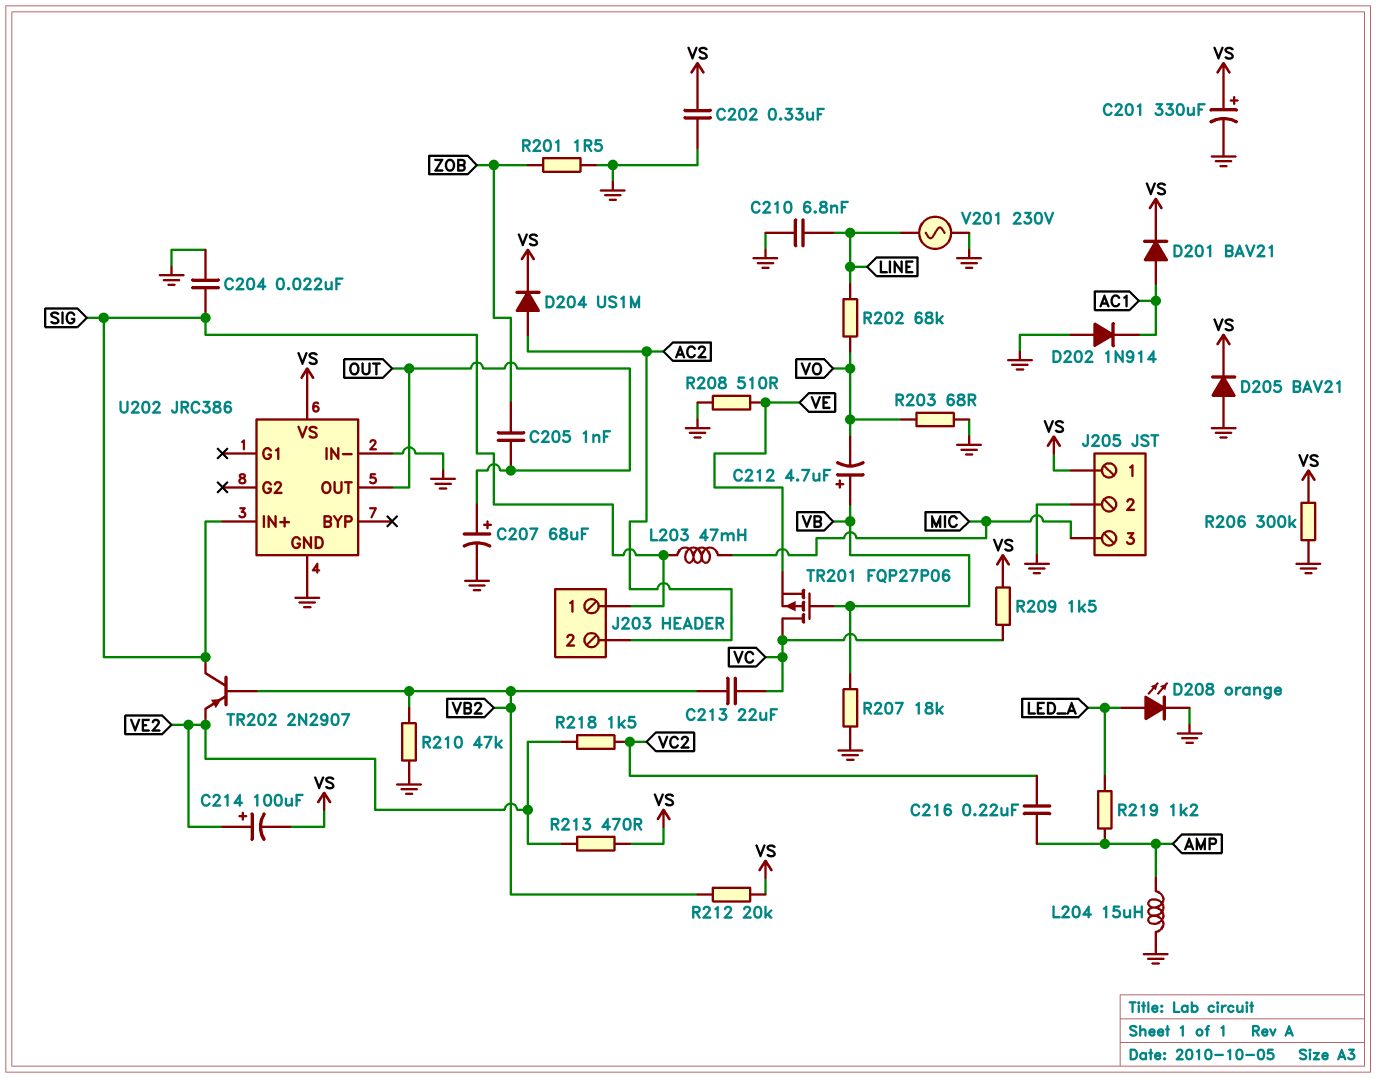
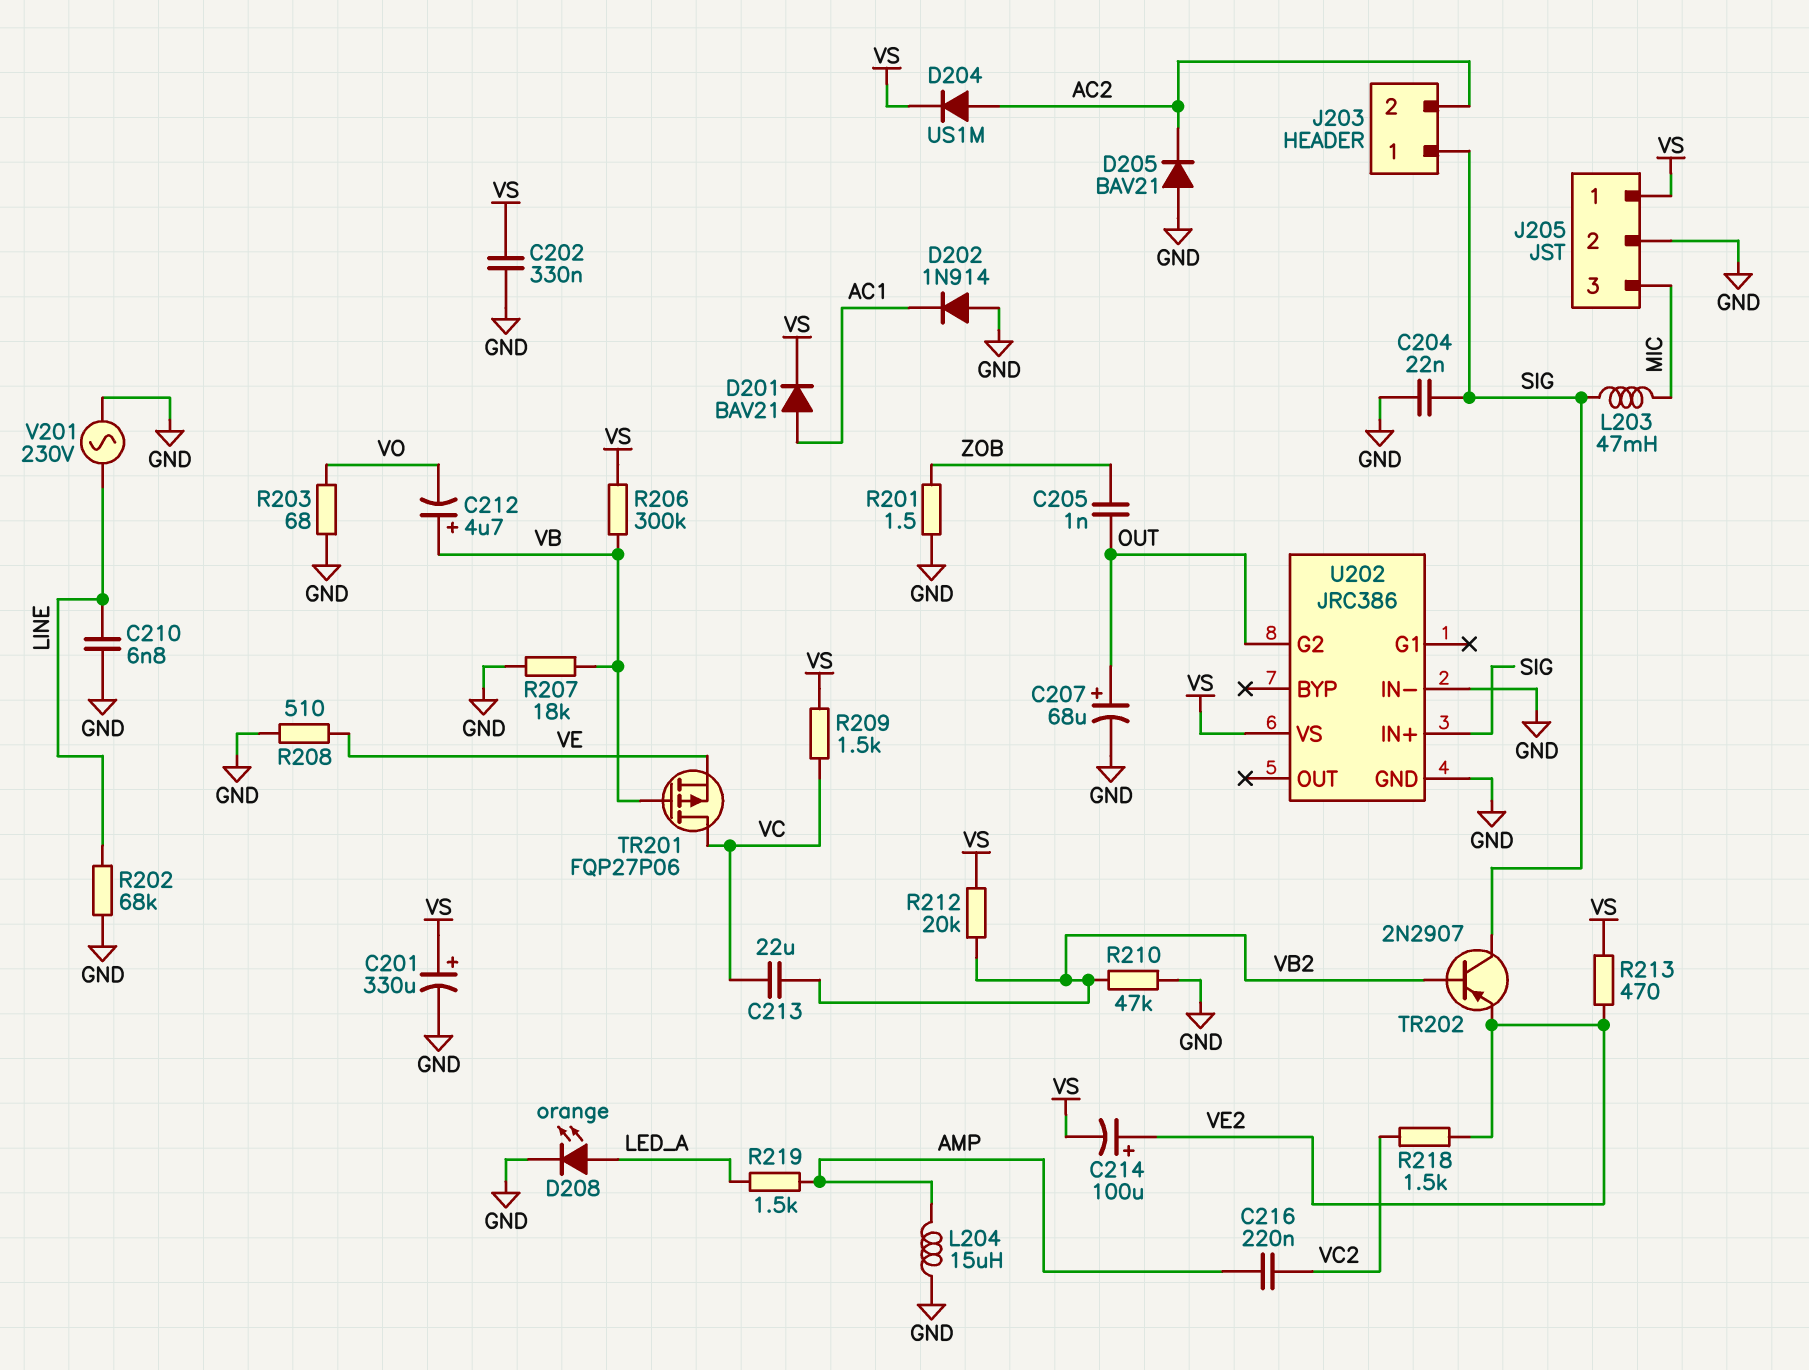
D205: diode BAV21 (A GND, K VS) -> diode BAV21 (A GND, K AC2)
R202: 68k (LINE, VO) -> 68k (GND, LINE)
R206: 300k (GND, VS) -> 300k (VB, VS)
R219: 1.2k (AMP, LED_A) -> 1.5k (AMP, LED_A)
U202 pin G2: none -> OUT
U202 pin OUT: OUT -> none

